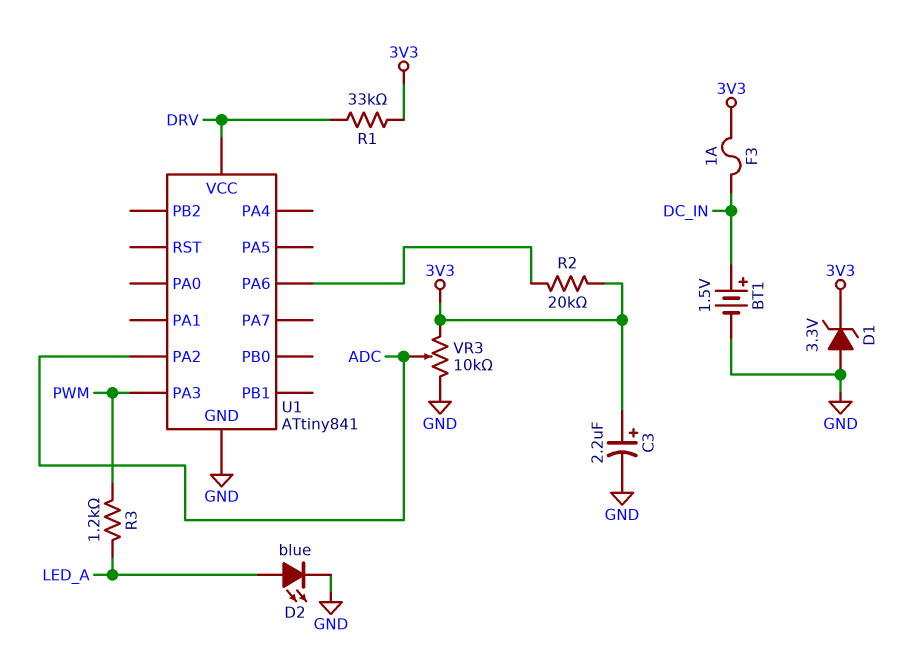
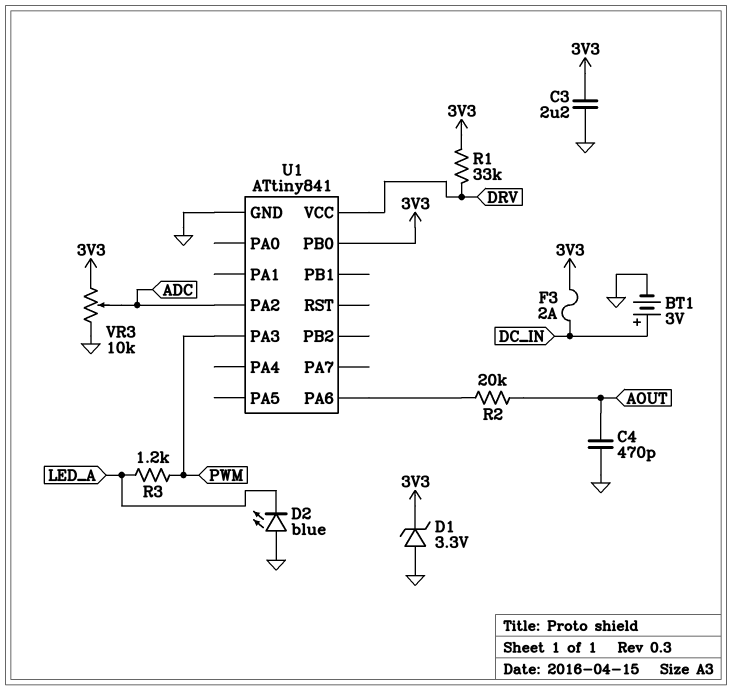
BT1: 1.5V (plus DC_IN, minus GND) -> 3V (plus DC_IN, minus GND)
C3: 2.2uF (plus 3V3, minus GND) -> 2.2uF (3V3, GND)
C4: none -> 470pF (AOUT, GND)
D2: LED blue (A LED_A, K GND) -> LED blue (A GND, K LED_A)
F3: 1A (3V3, DC_IN) -> 2A (3V3, DC_IN)
R2: 20k (3V3, U1/PA6) -> 20k (AOUT, U1/PA6)
U1 pin PB0: none -> 3V3

